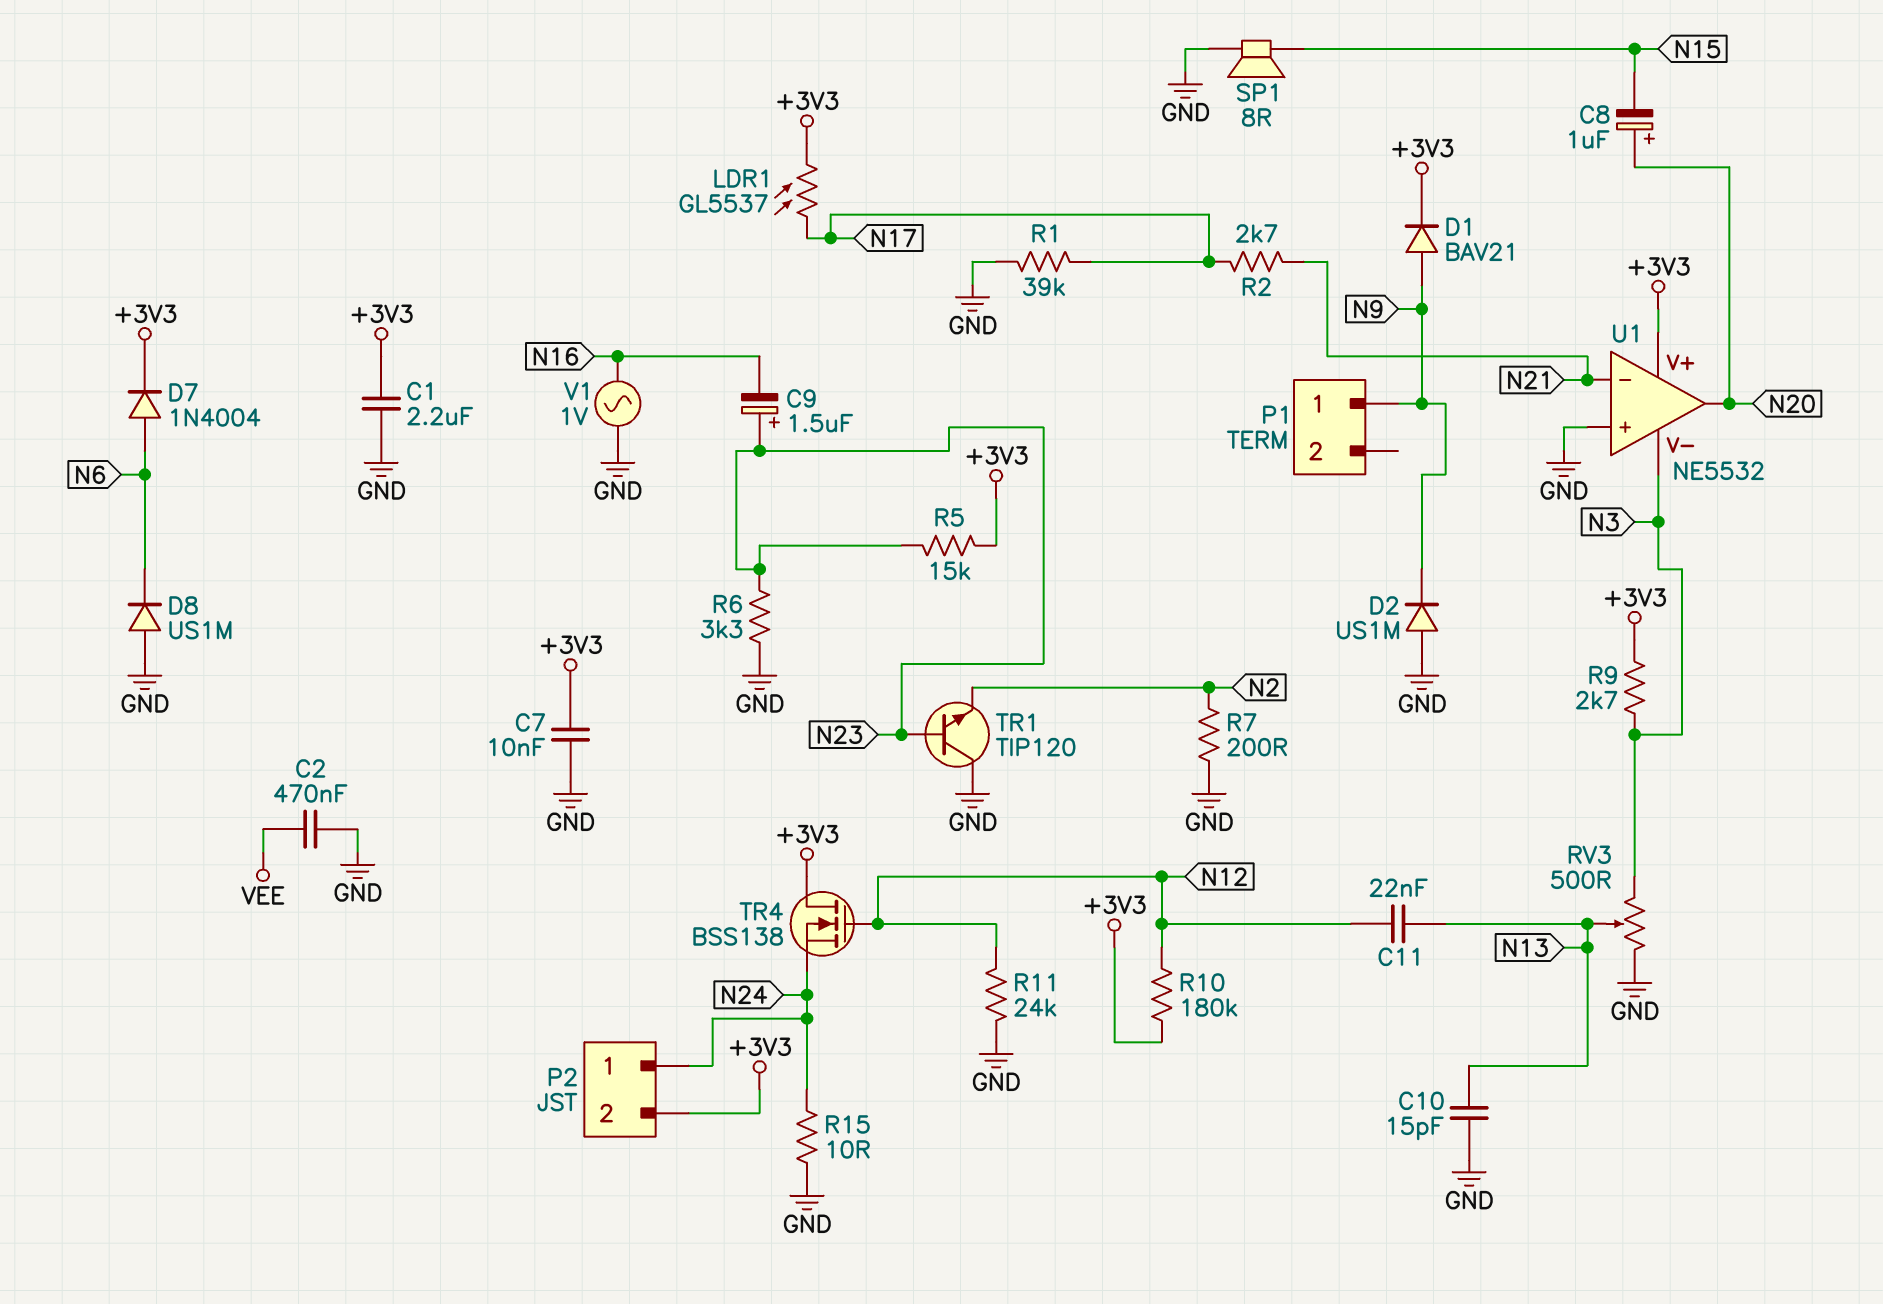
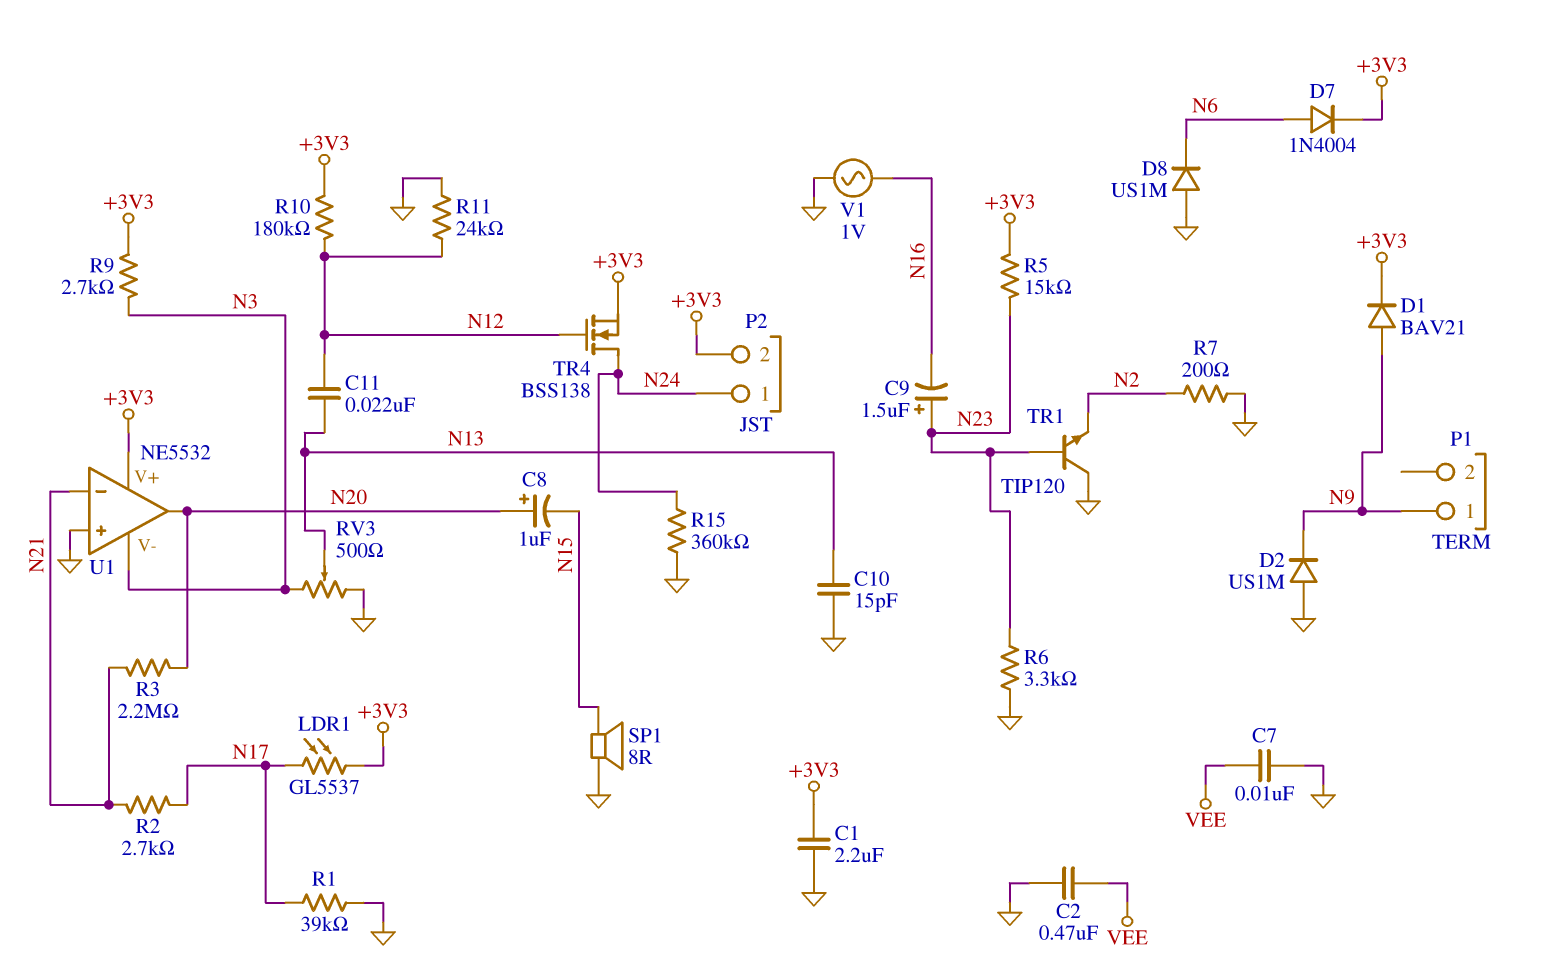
C7: 10nF (+3V3, GND) -> 10nF (GND, VEE)
R3: none -> 2.2M (N20, N21)
R15: 10 (GND, N24) -> 360k (GND, N24)
TR4: NMOS BSS138 (G N12, D +3V3, S N24) -> NMOS BSS138 (G N12, D N24, S +3V3)

